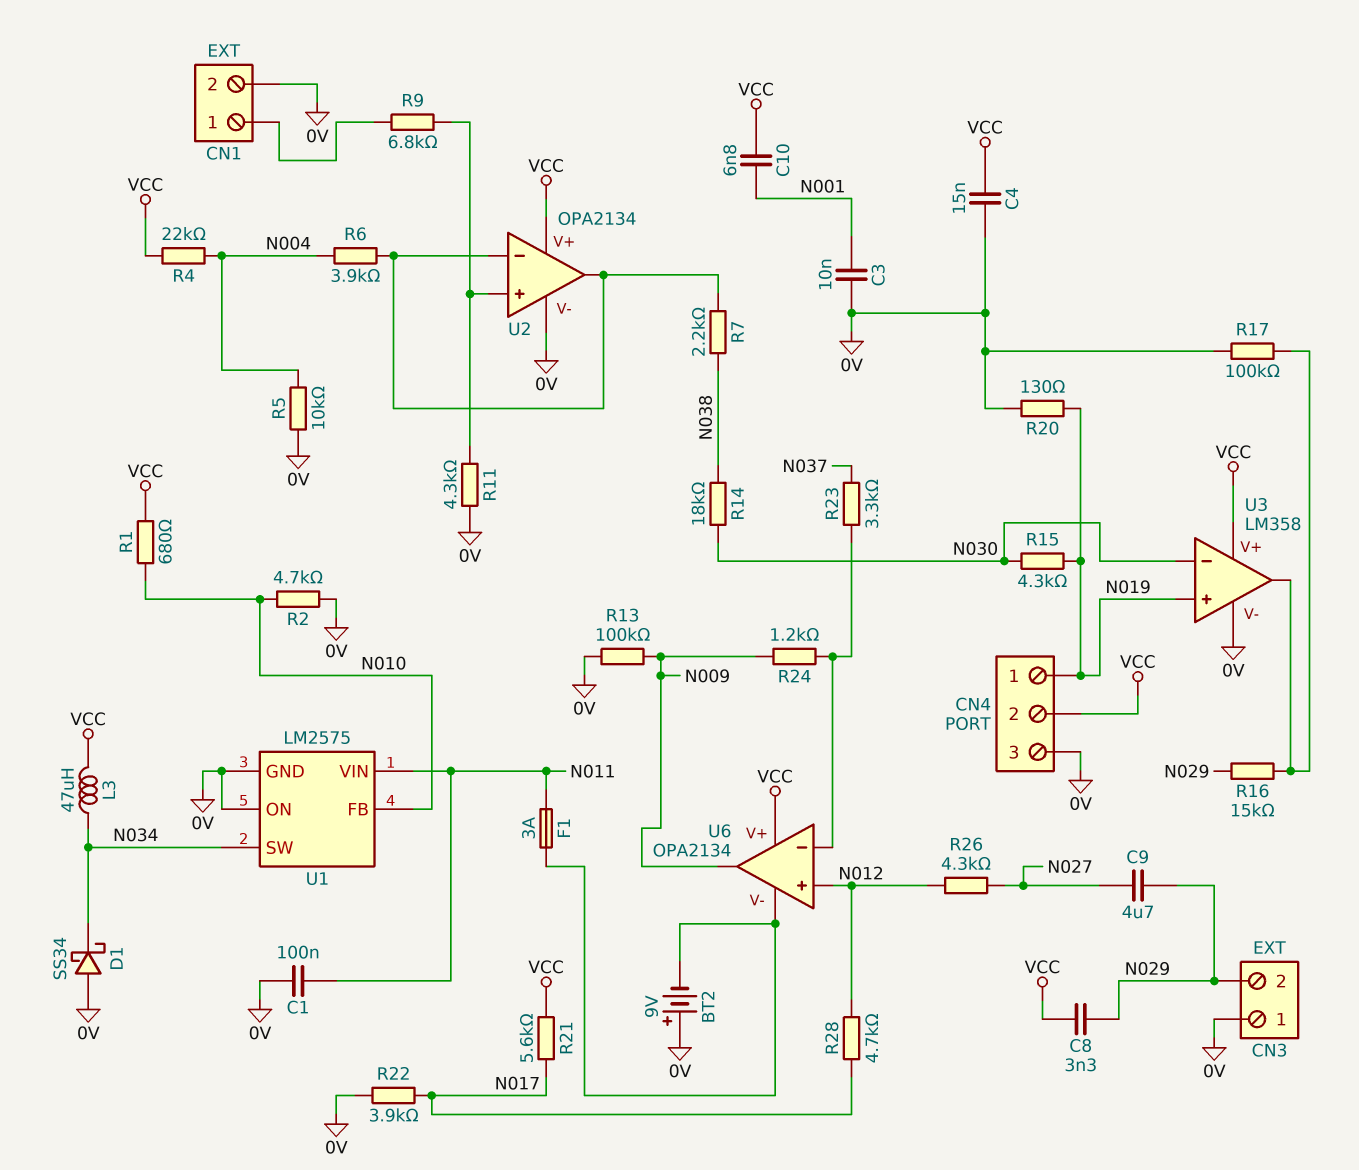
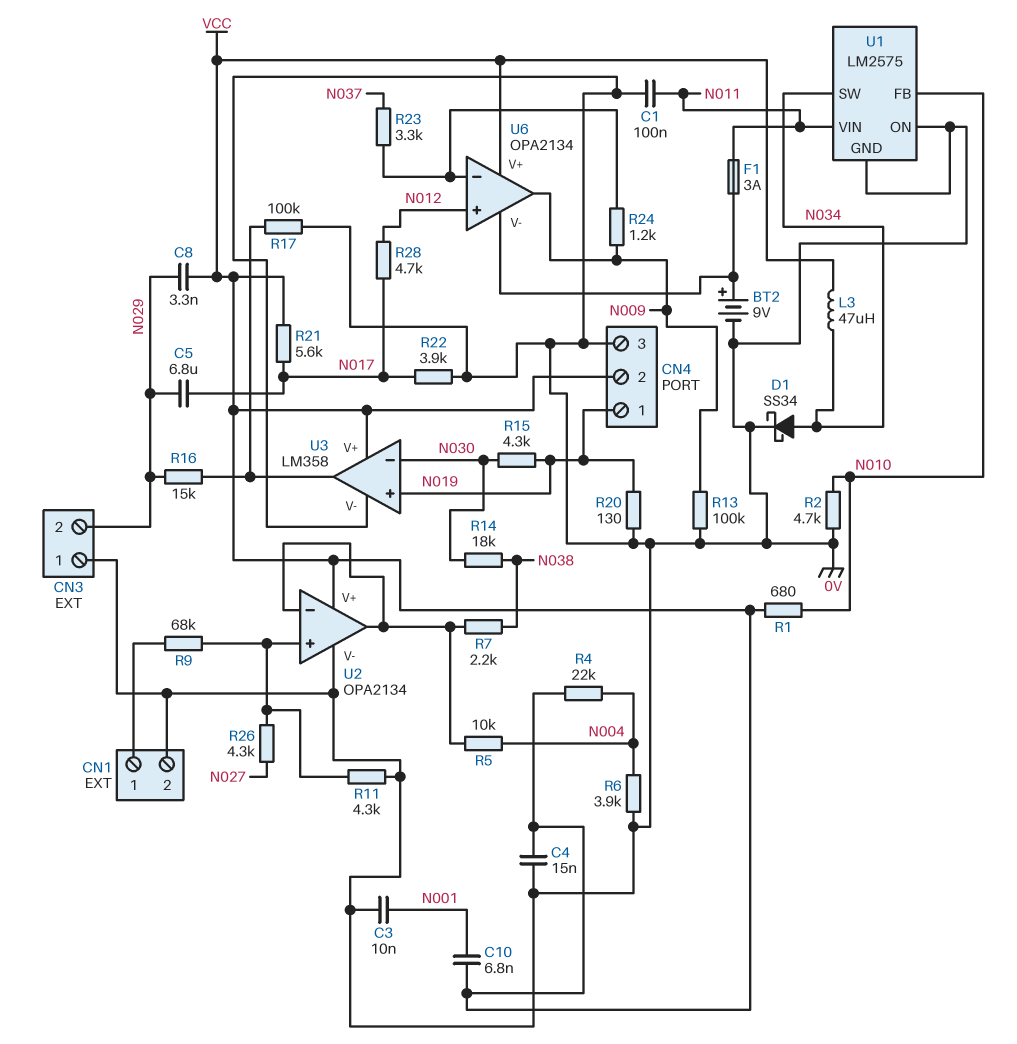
BT2: 9V (plus 0V, minus U6/V-) -> 9V (plus U6/V-, minus 0V)
C5: none -> 6.8uF (N017, N029)
C9: 4.7uF (N027, N029) -> none
D1: schottky SS34 (A 0V, K N034) -> schottky SS34 (A N034, K 0V)
R5: 10k (0V, N004) -> 10k (N004, U2/in-)
R6: 3.9k (N004, U2/in-) -> 3.9k (0V, N004)
R9: 6.8k (CN1/1, U2/in+) -> 68k (CN1/1, U2/in+)
R26: 4.3k (N012, N027) -> 4.3k (N027, U2/in+)

